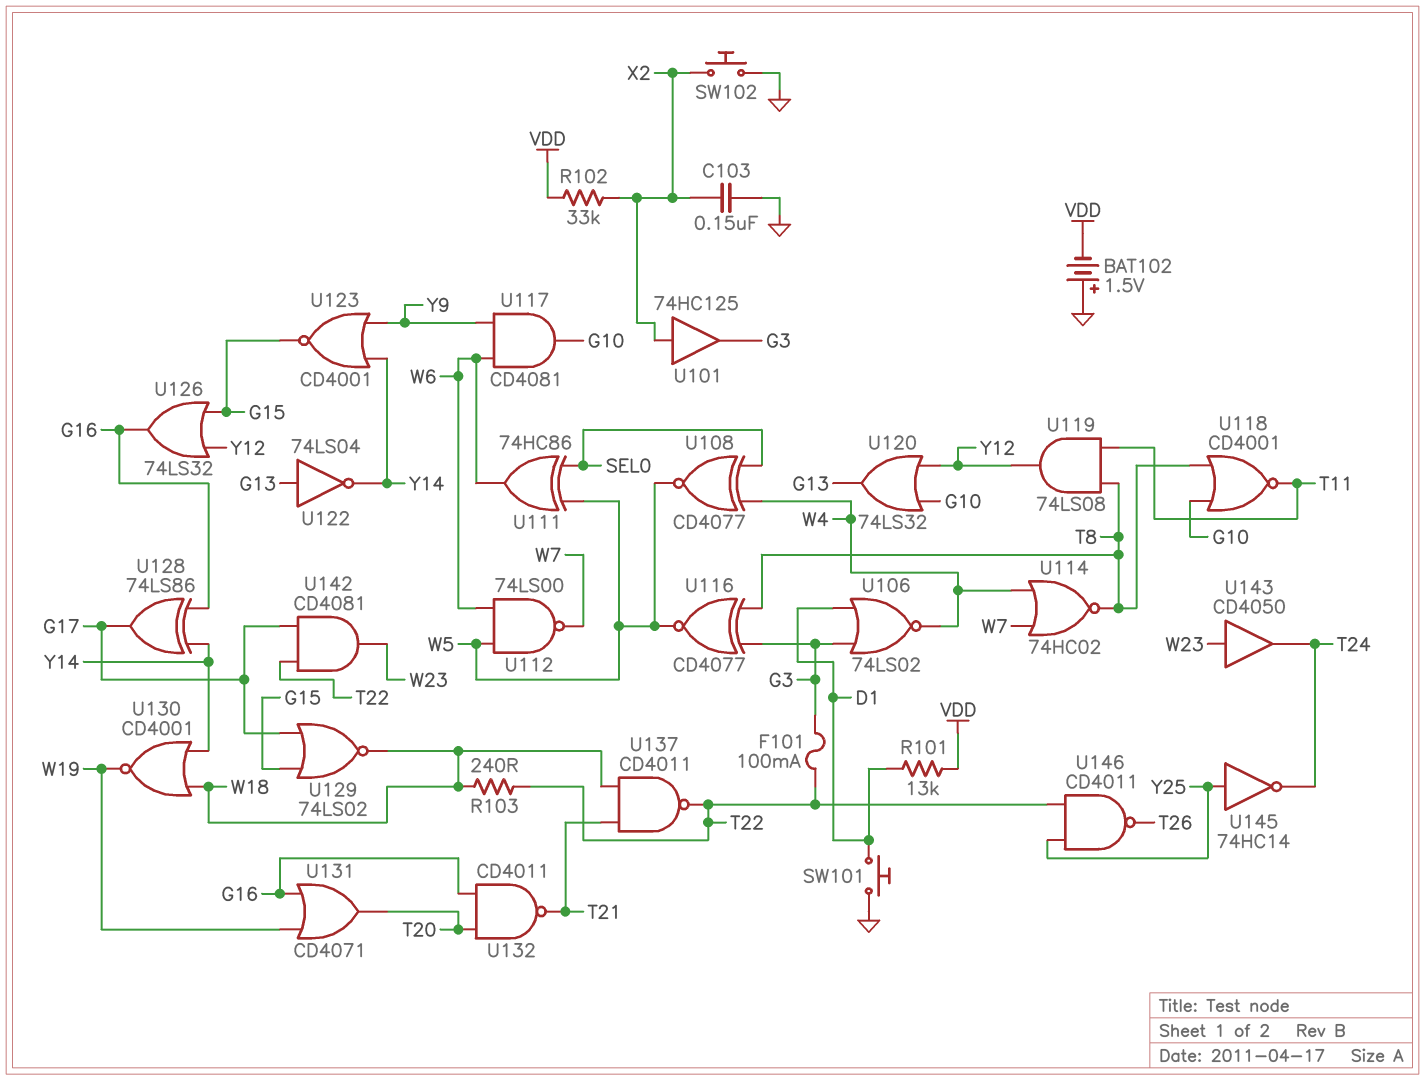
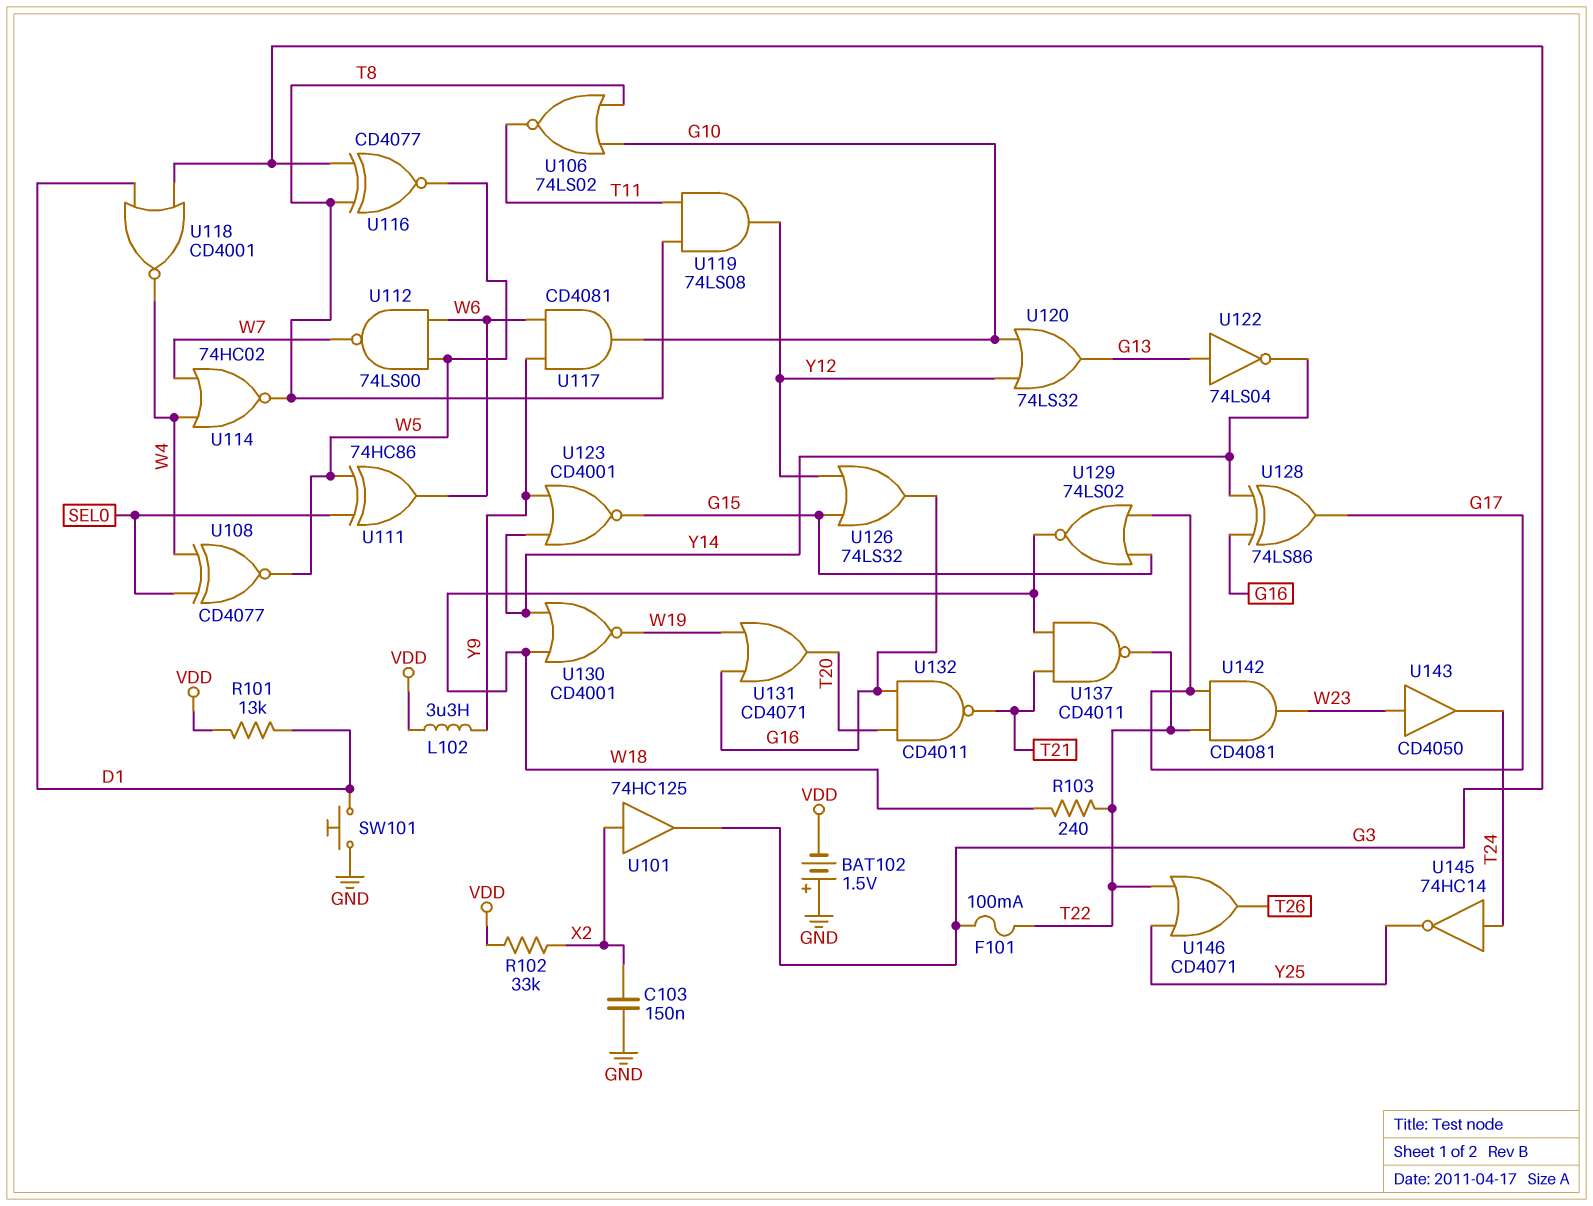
L102: none -> 3.3uH (VDD, Y9)
SW102: button (GND, X2) -> none
U106: NOR 74LS02 (in D1, in G3, out W4) -> NOR 74LS02 (in G10, in T8, out T11)
U118: NOR CD4001 (in G10, in T8, out T11) -> NOR CD4001 (in D1, in G3, out W4)
U145: NOT 74HC14 (in Y25, out T24) -> NOT 74HC14 (in T24, out Y25)
U146: NAND CD4011 (in T22, in Y25, out T26) -> OR CD4071 (in T22, in Y25, out T26)

